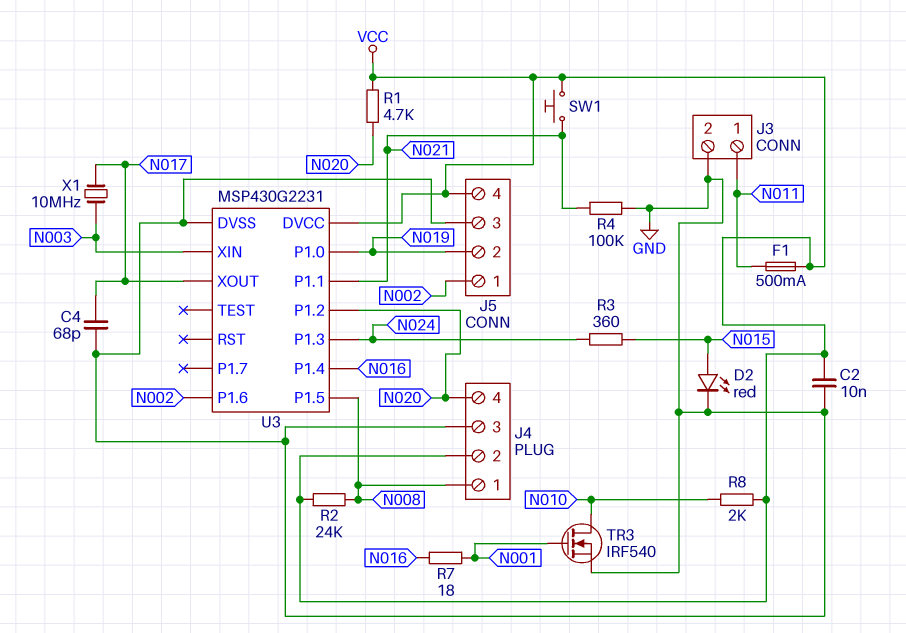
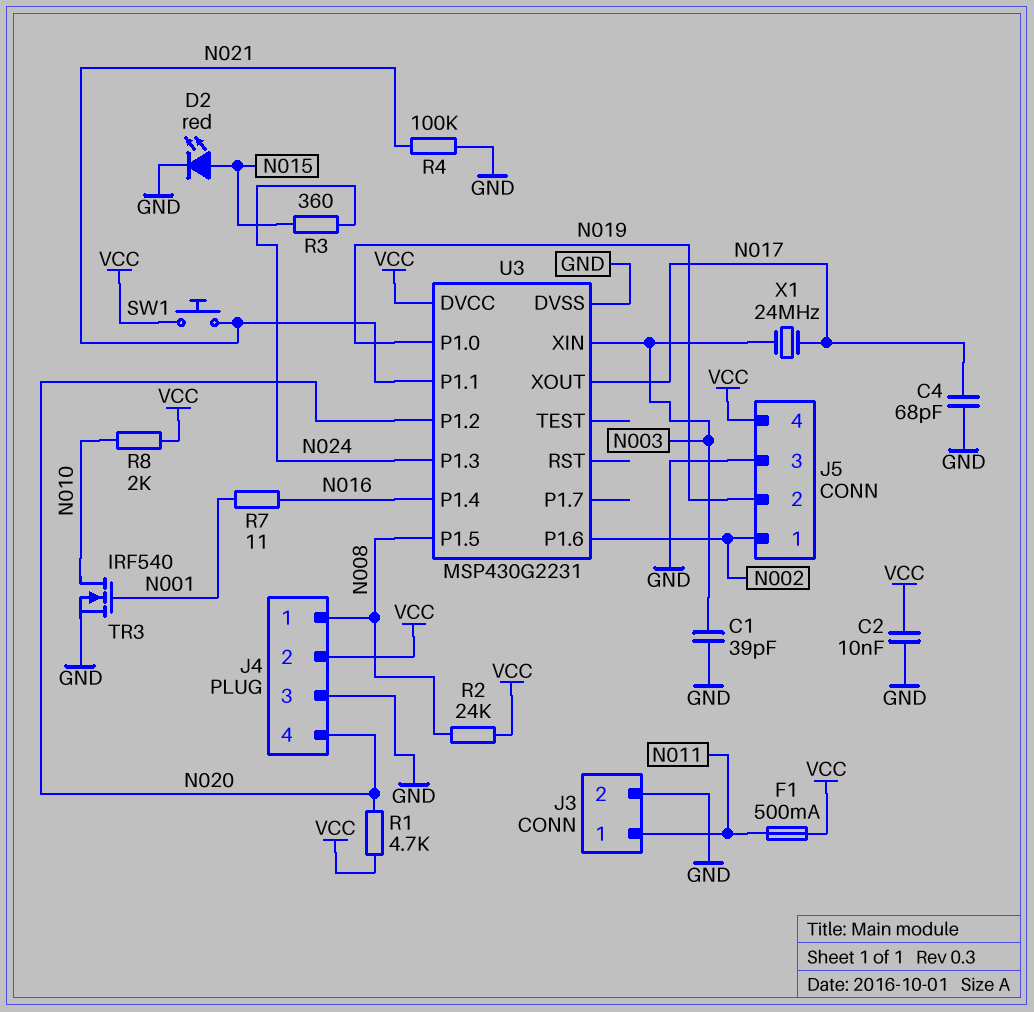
C1: none -> 39pF (GND, N003)
R7: 18 (N001, N016) -> 11 (N001, N016)
X1: 10MHz (N003, N017) -> 24MHz (N003, N017)

